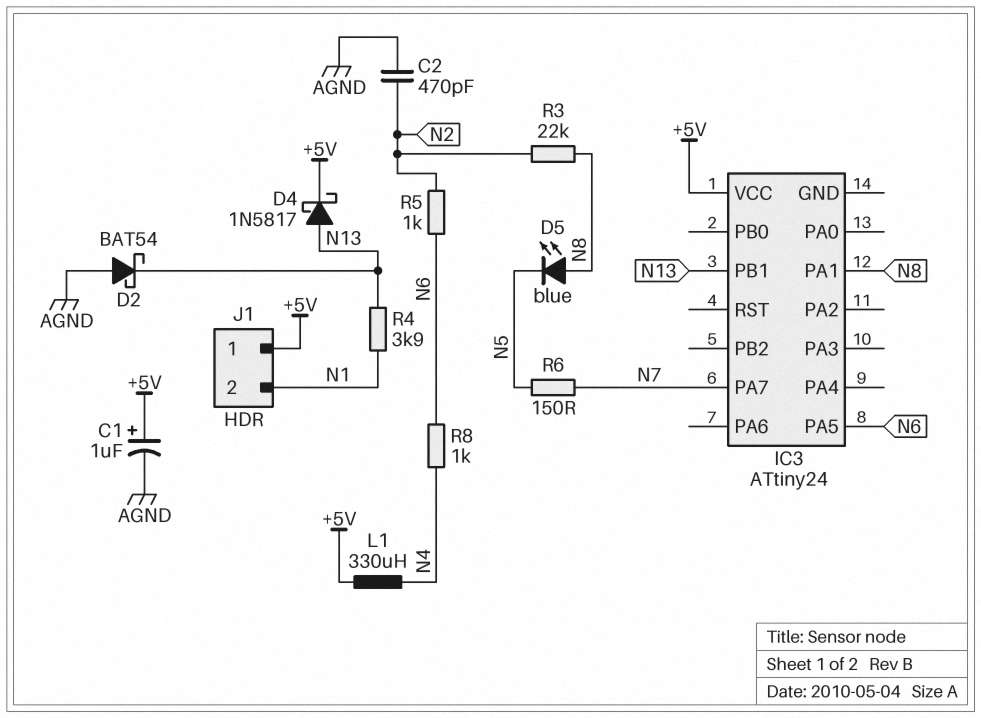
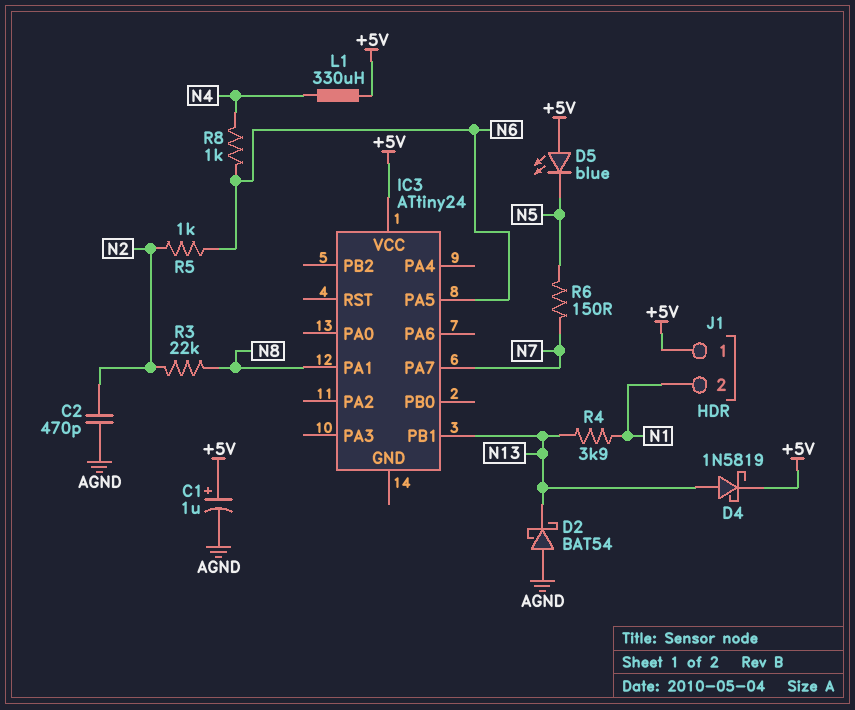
D4: schottky 1N5817 (A N13, K +5V) -> schottky 1N5819 (A N13, K +5V)
D5: LED blue (A N8, K N5) -> LED blue (A +5V, K N5)

